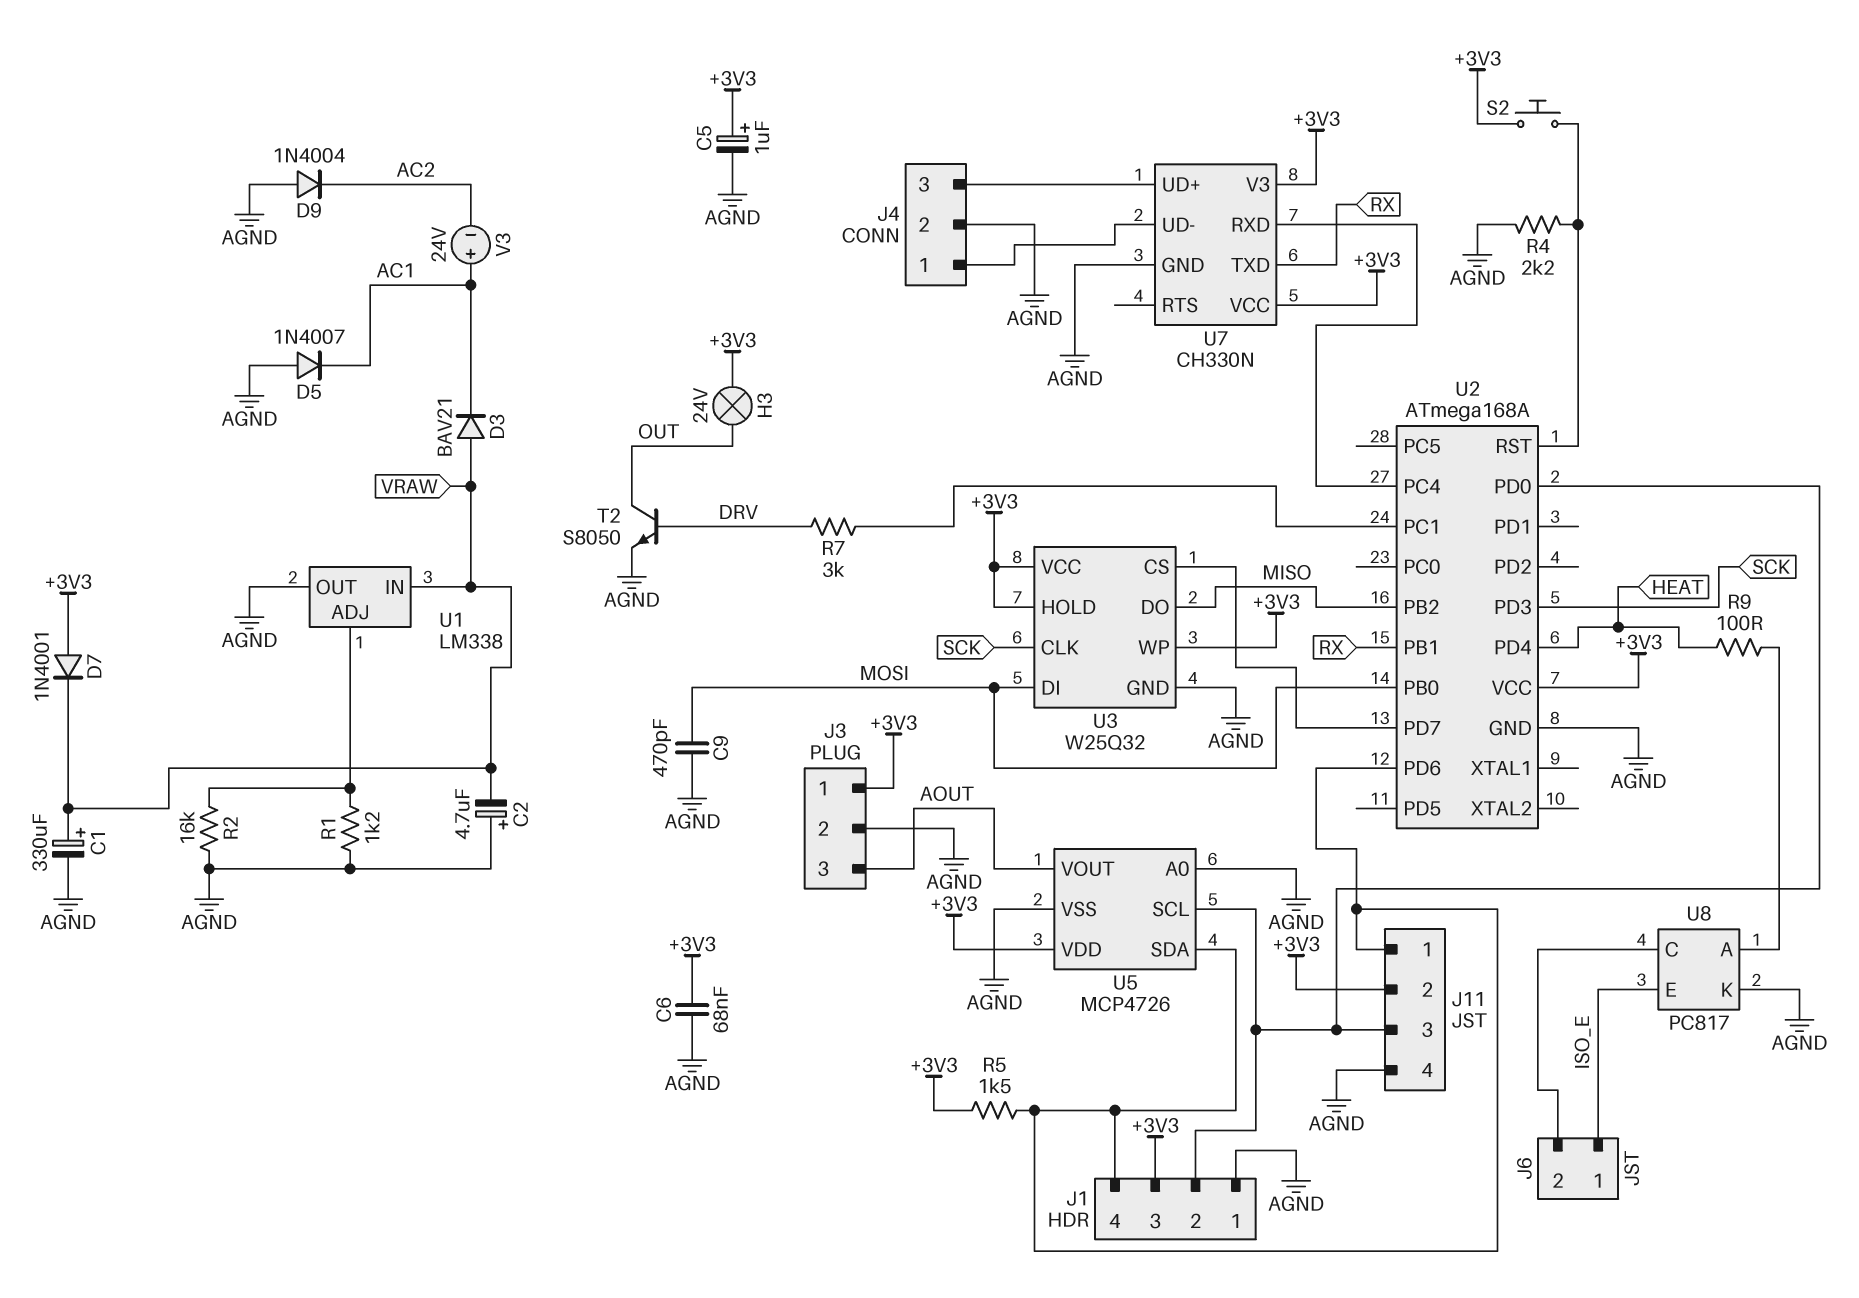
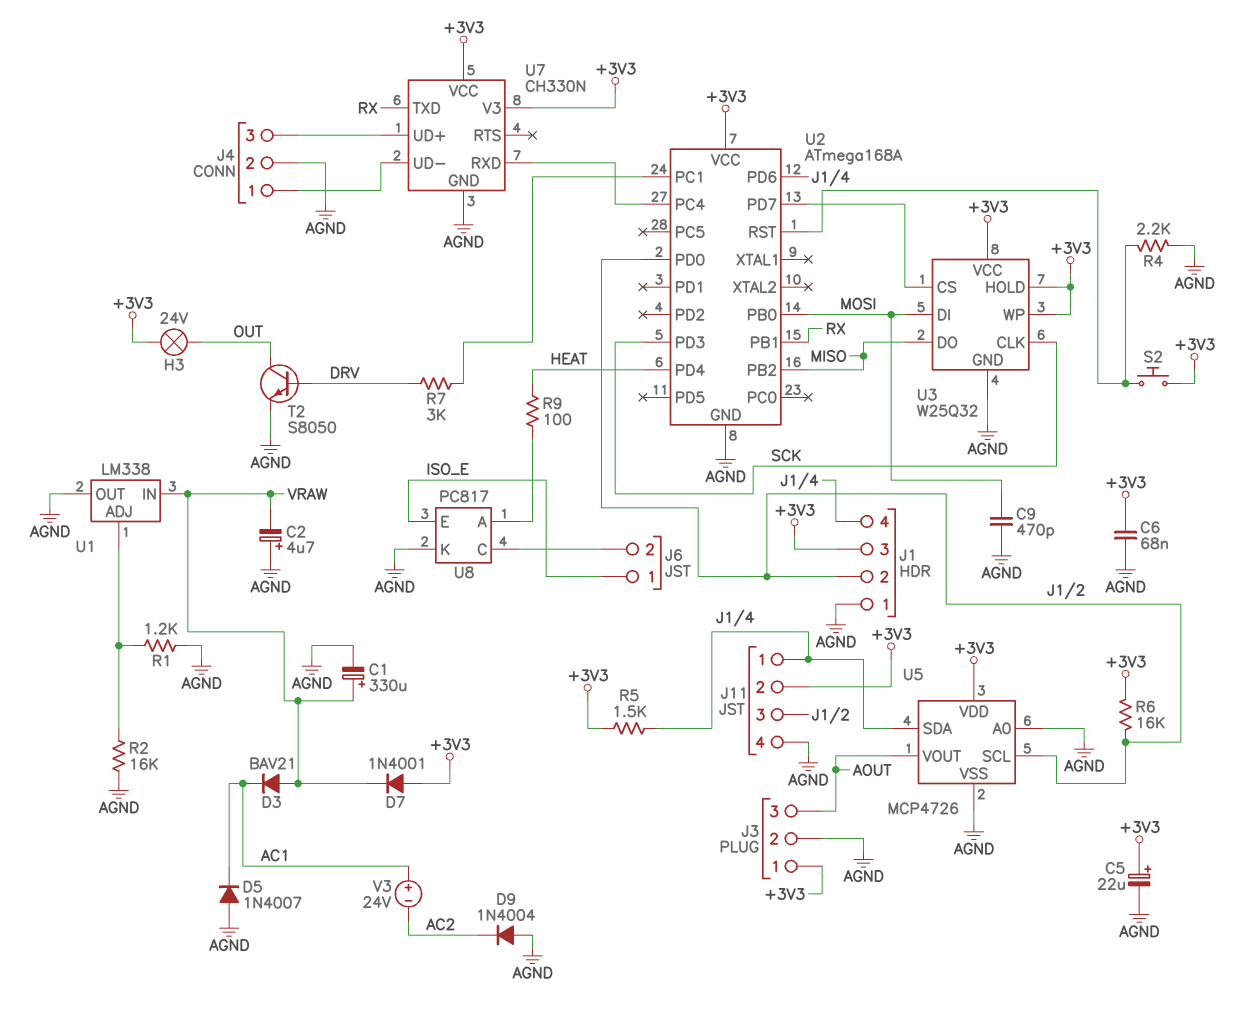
C5: 1uF (plus +3V3, minus AGND) -> 22uF (plus +3V3, minus AGND)
R6: none -> 16k (+3V3, J1/2)

